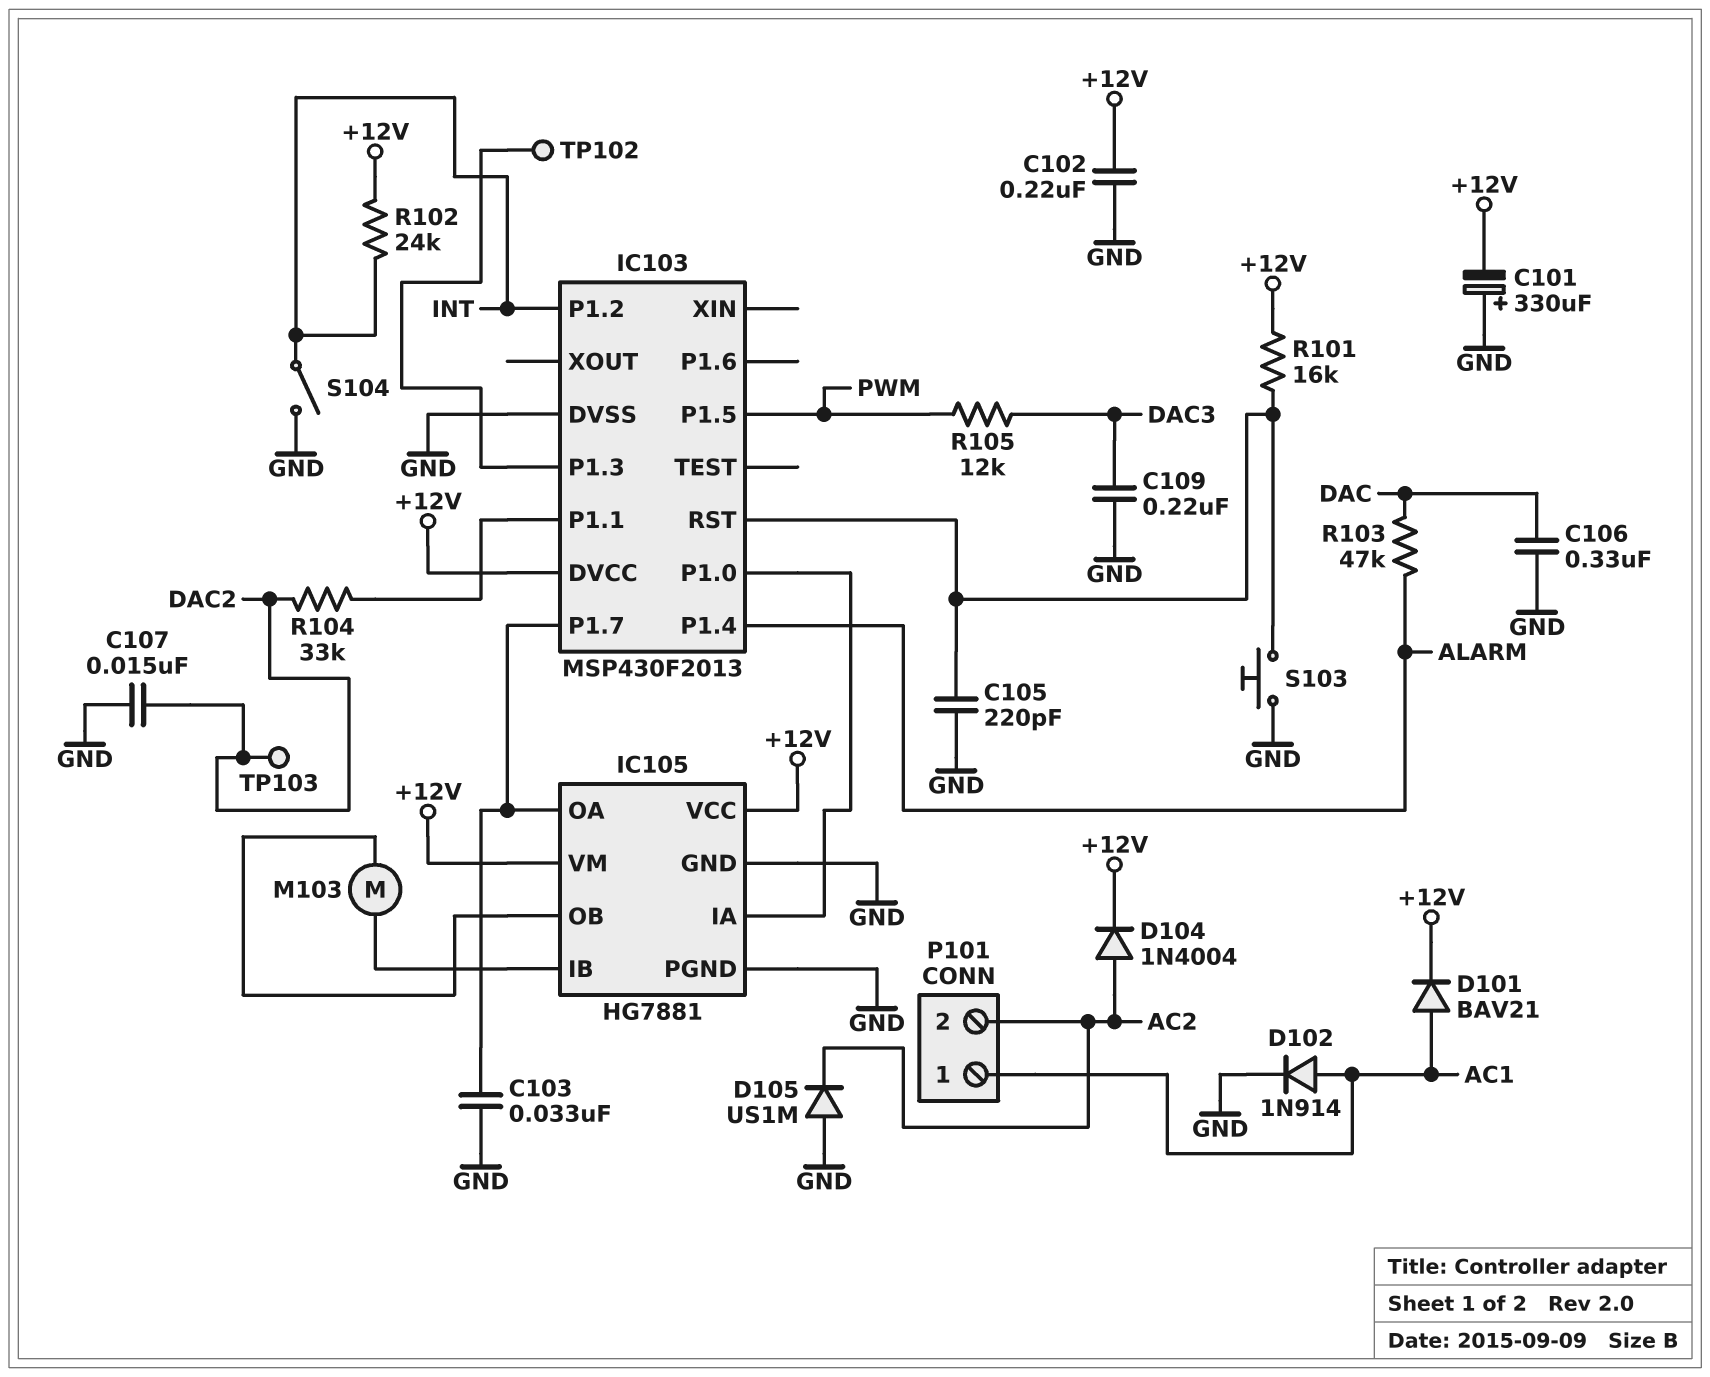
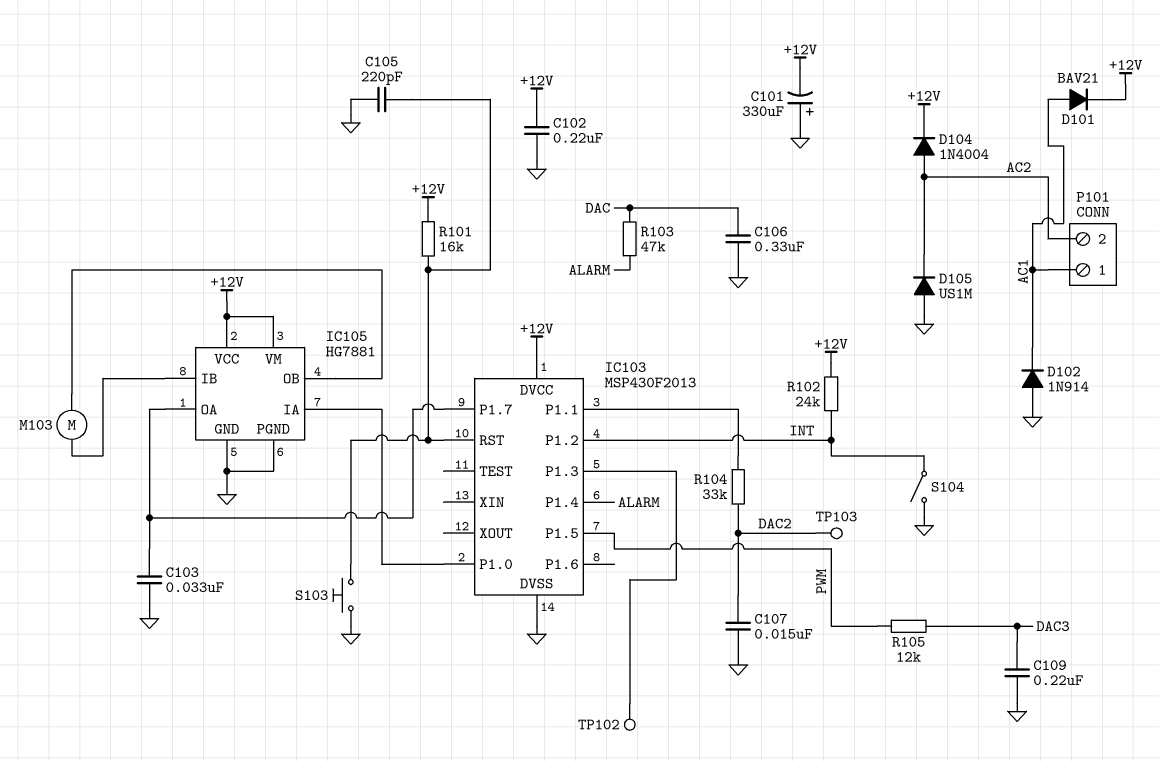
D102: diode 1N914 (A AC1, K GND) -> diode 1N914 (A GND, K AC1)

